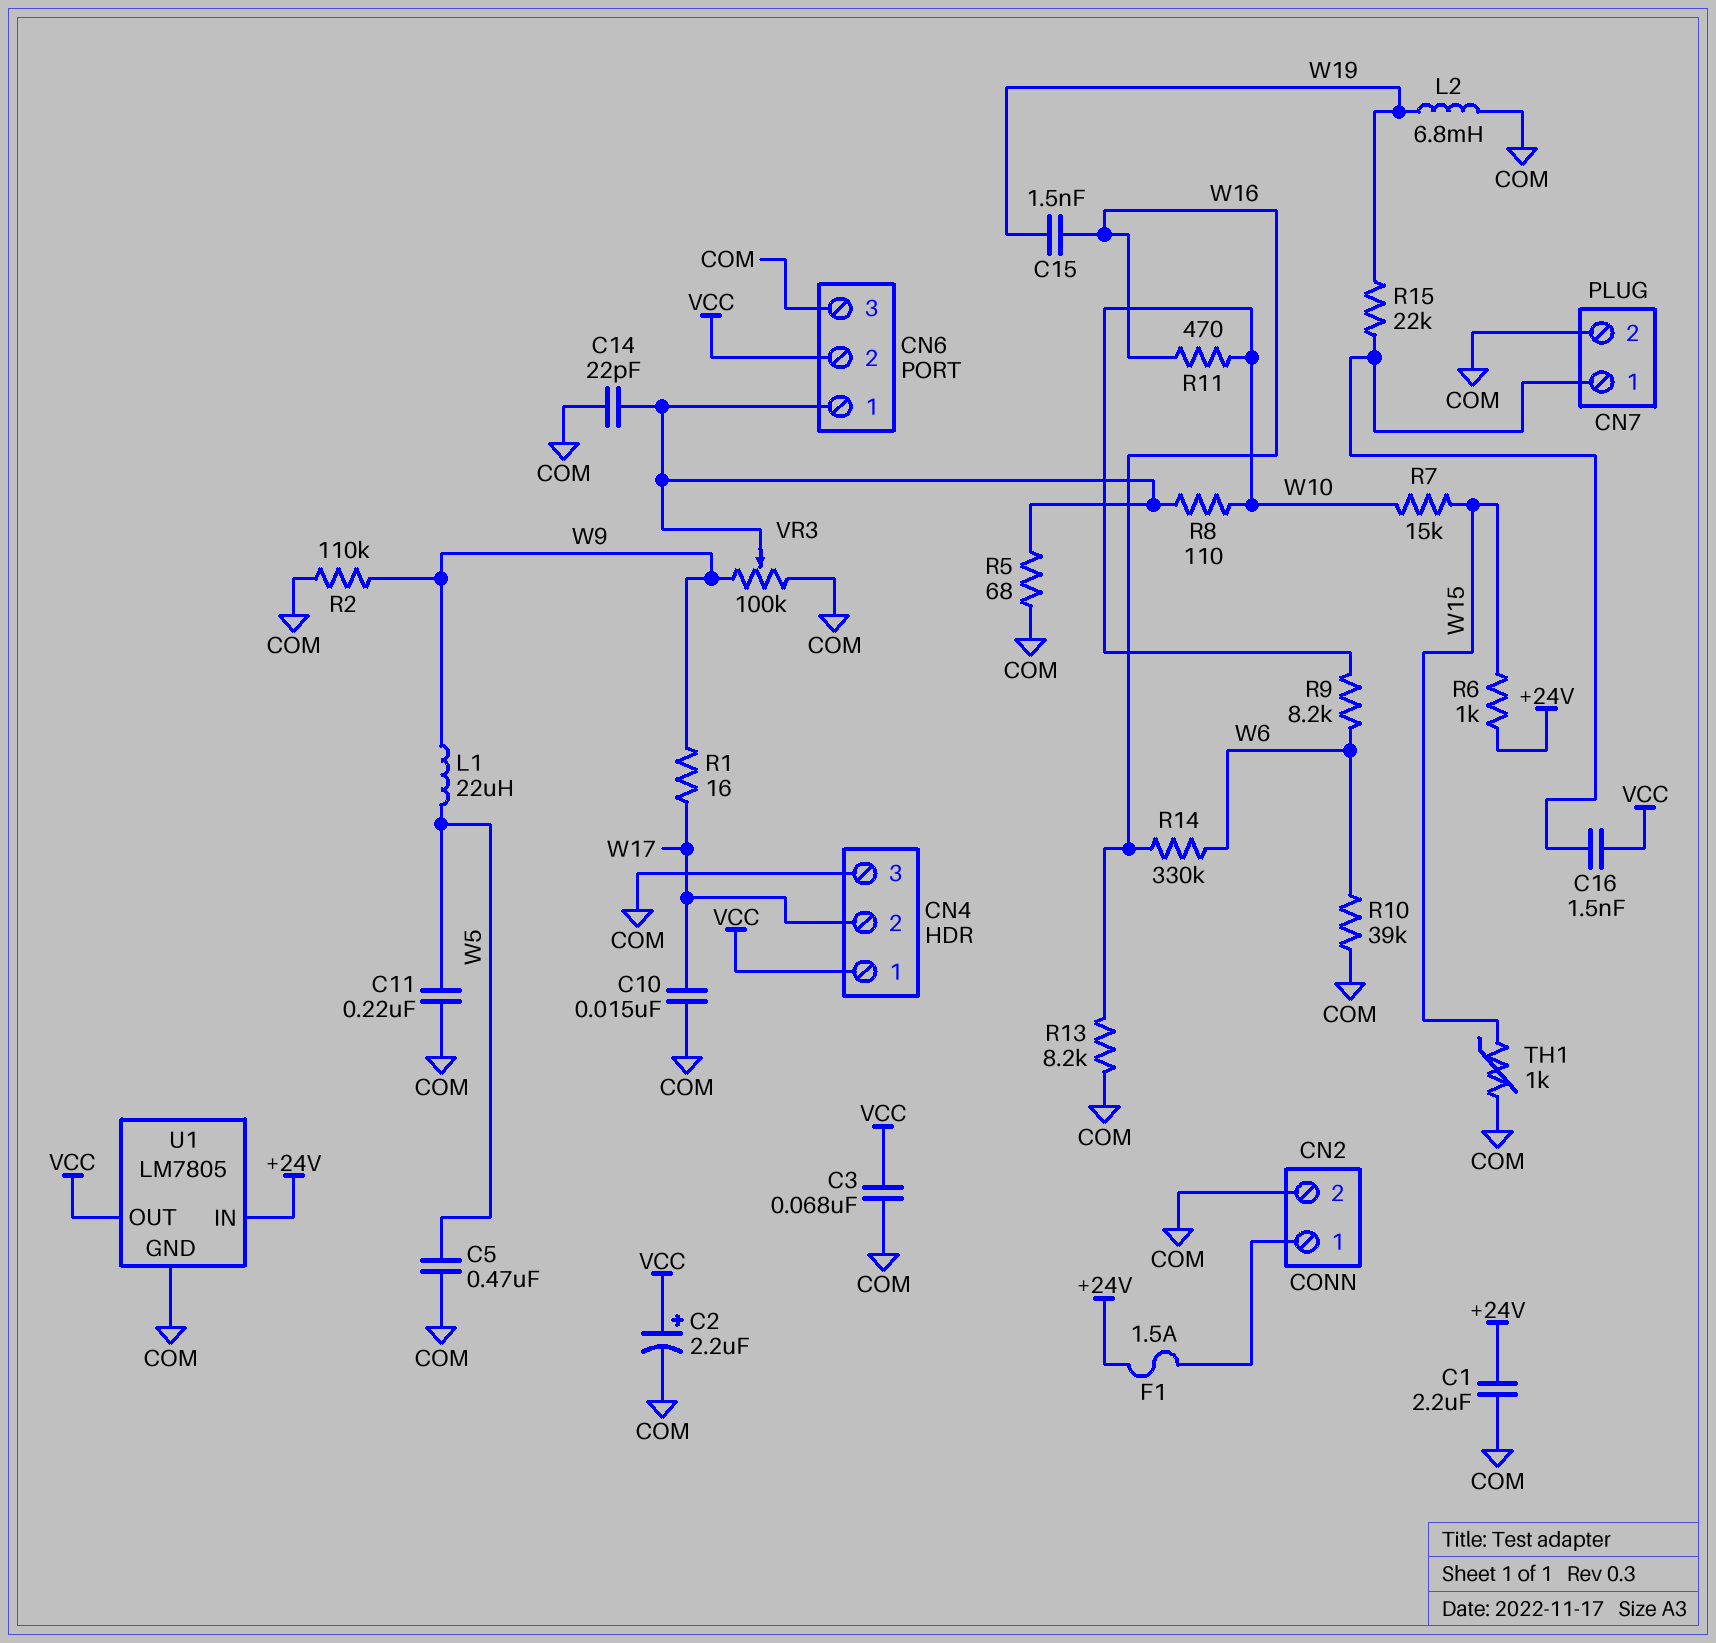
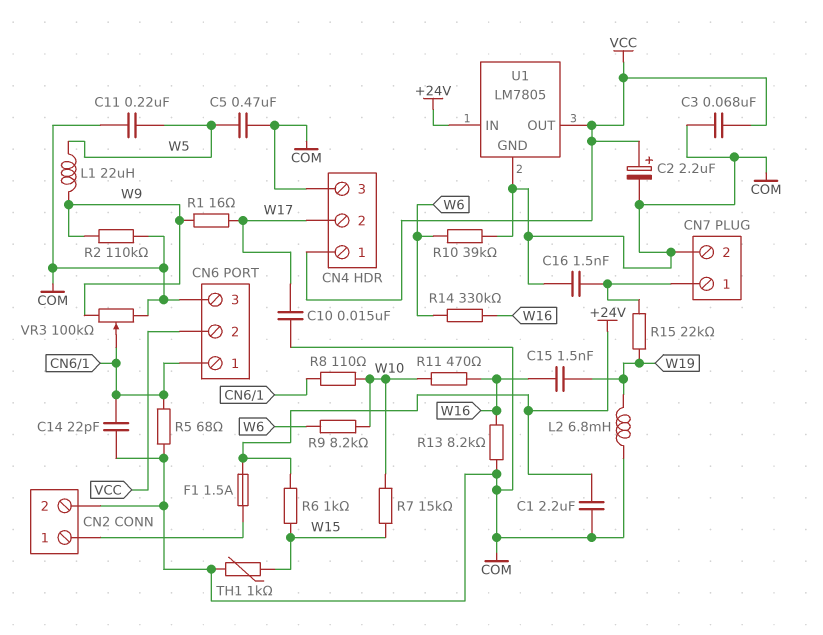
C16: 1.5nF (CN7/1, VCC) -> 1.5nF (CN7/1, COM)

